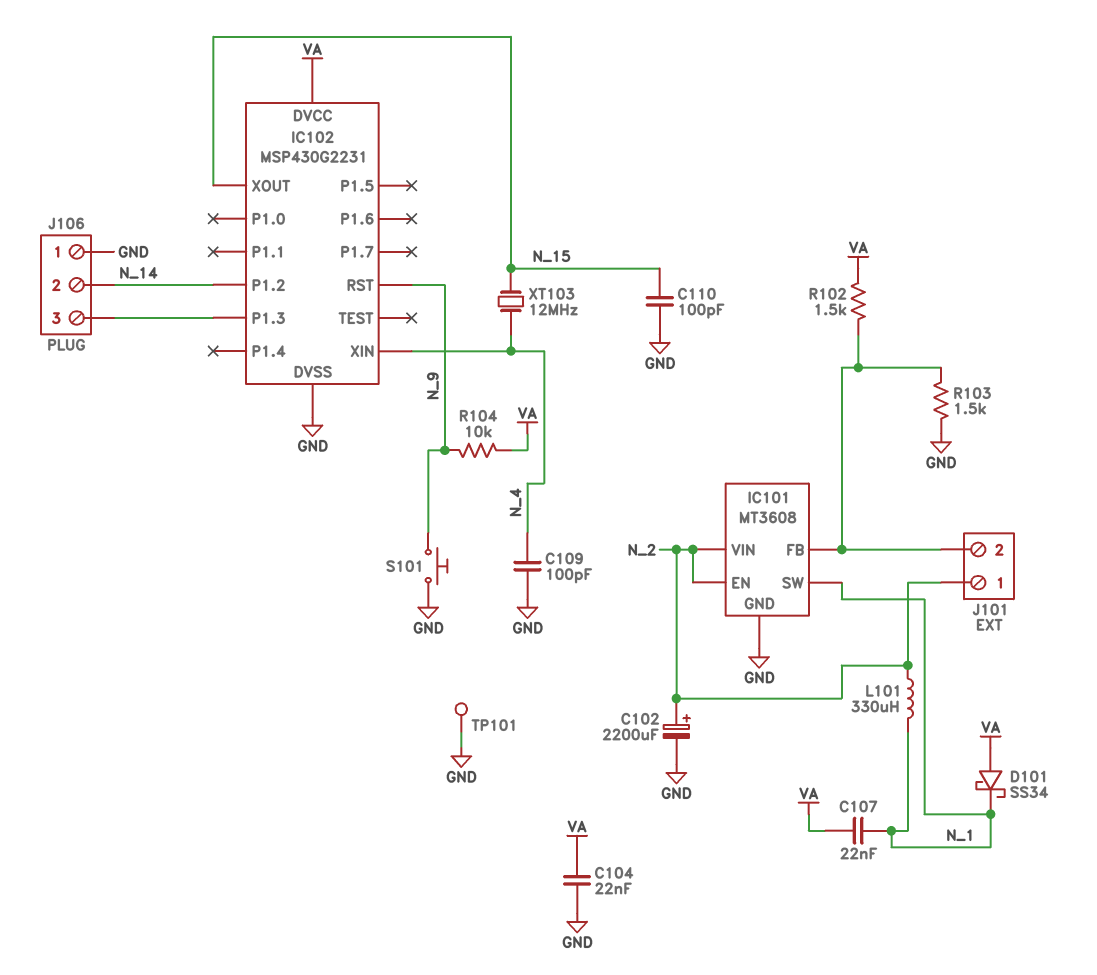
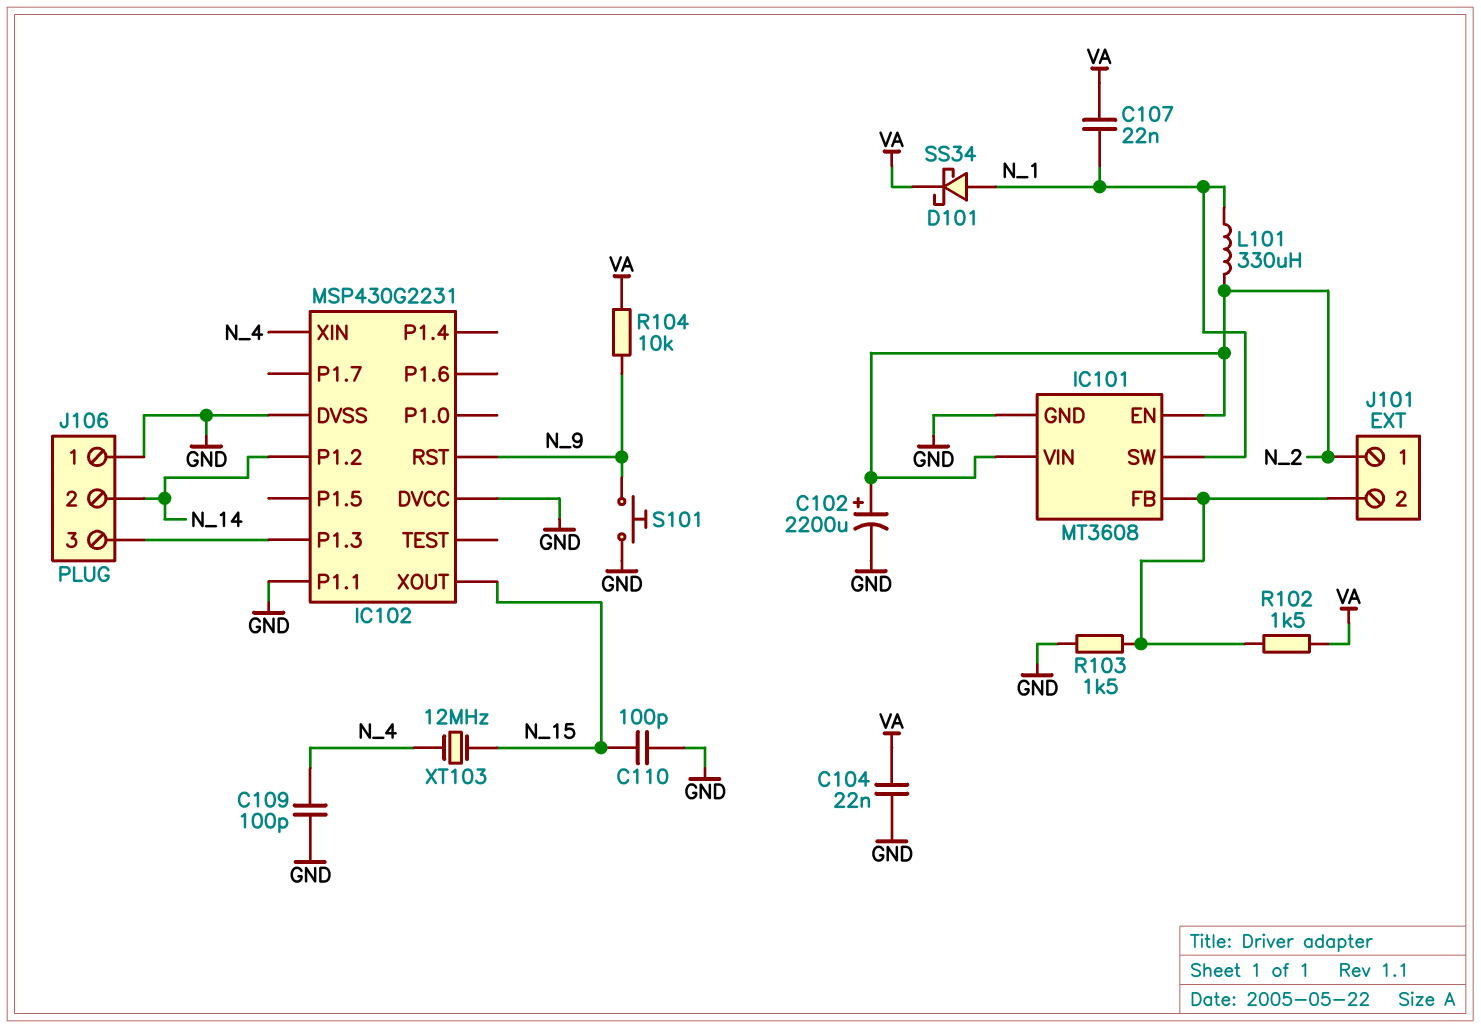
D101: schottky SS34 (A VA, K N_1) -> schottky SS34 (A N_1, K VA)
IC102 pin DVCC: VA -> GND
IC102 pin P1.1: none -> GND
TP101: test point (GND) -> none

